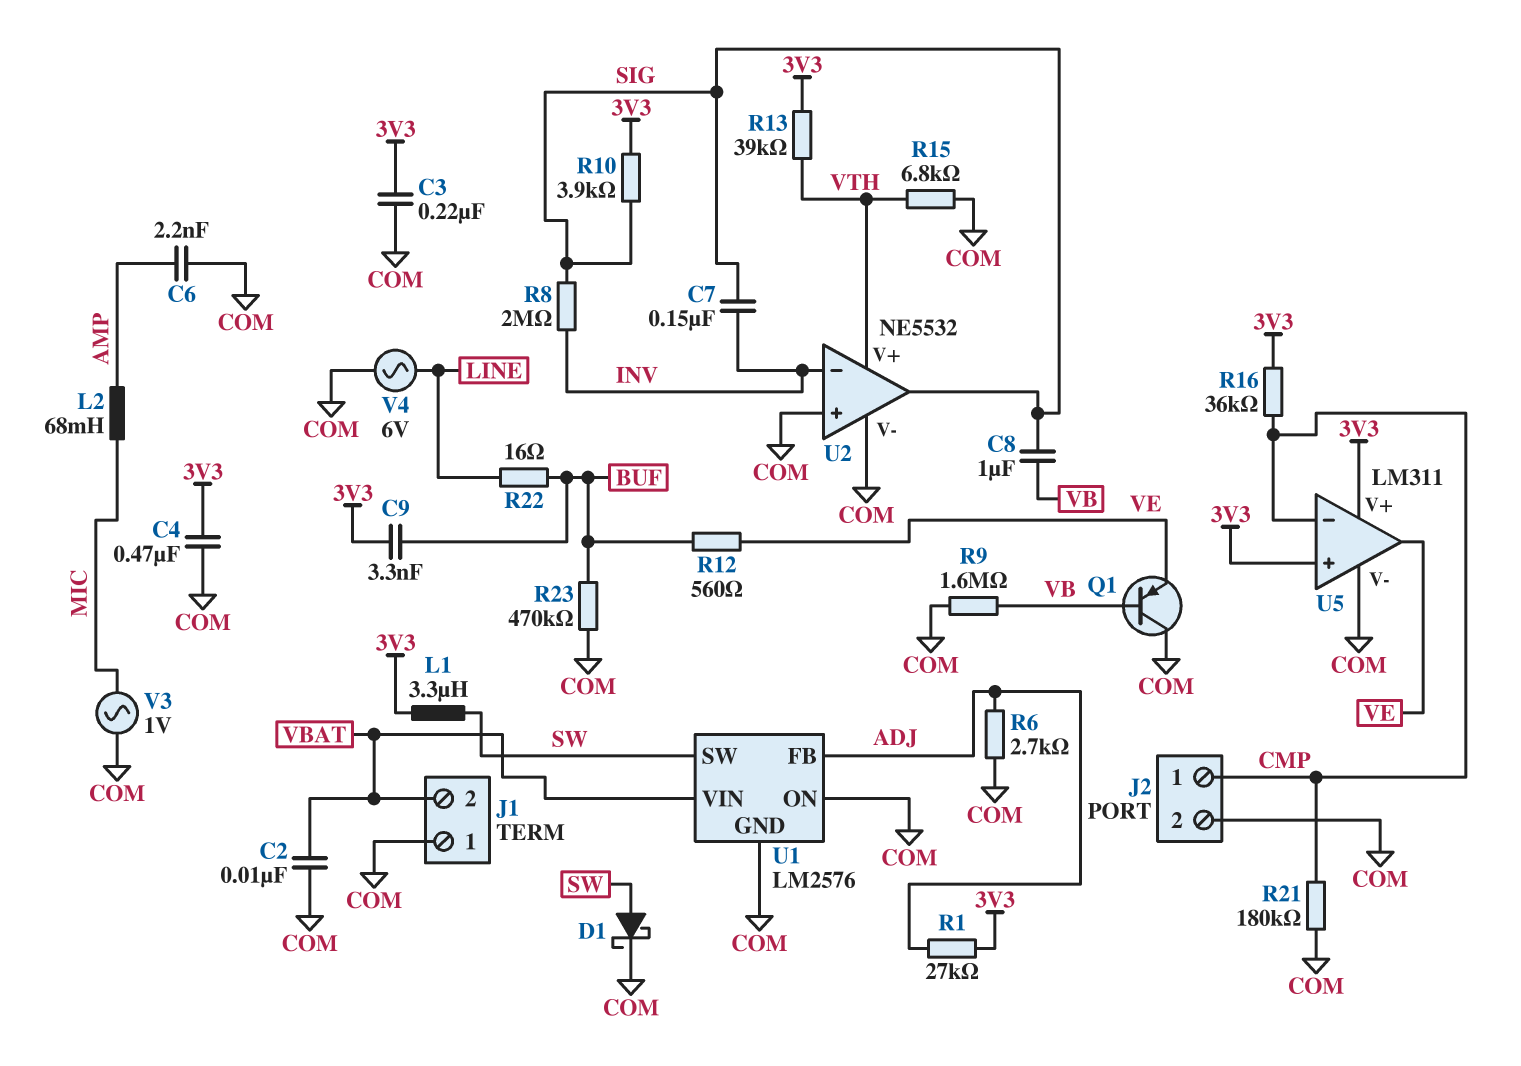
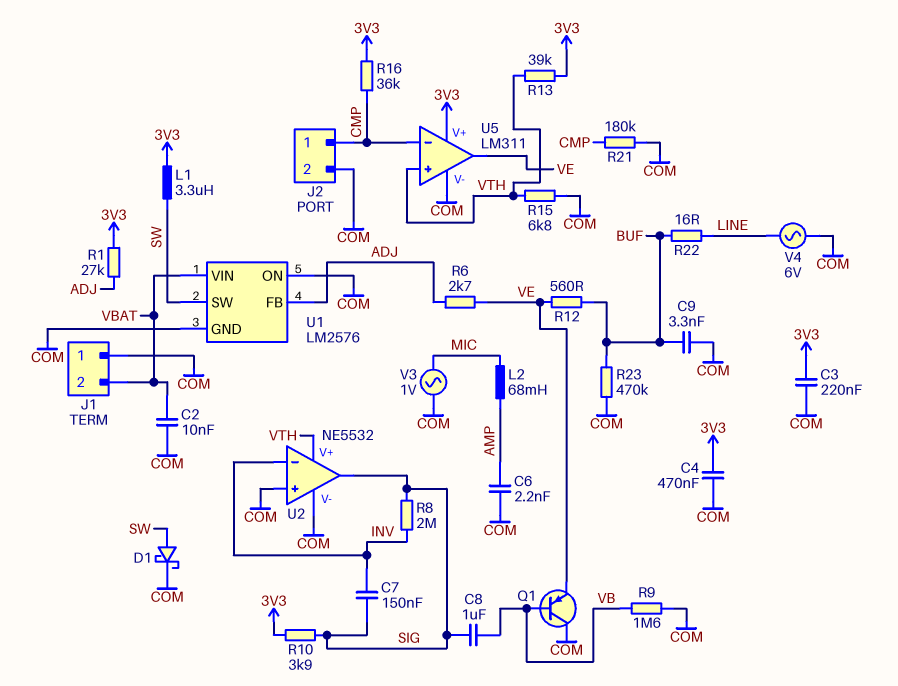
C9: 3.3nF (3V3, BUF) -> 3.3nF (BUF, COM)
R6: 2.7k (ADJ, COM) -> 2.7k (ADJ, VE)
U5 pin in+: 3V3 -> VTH

